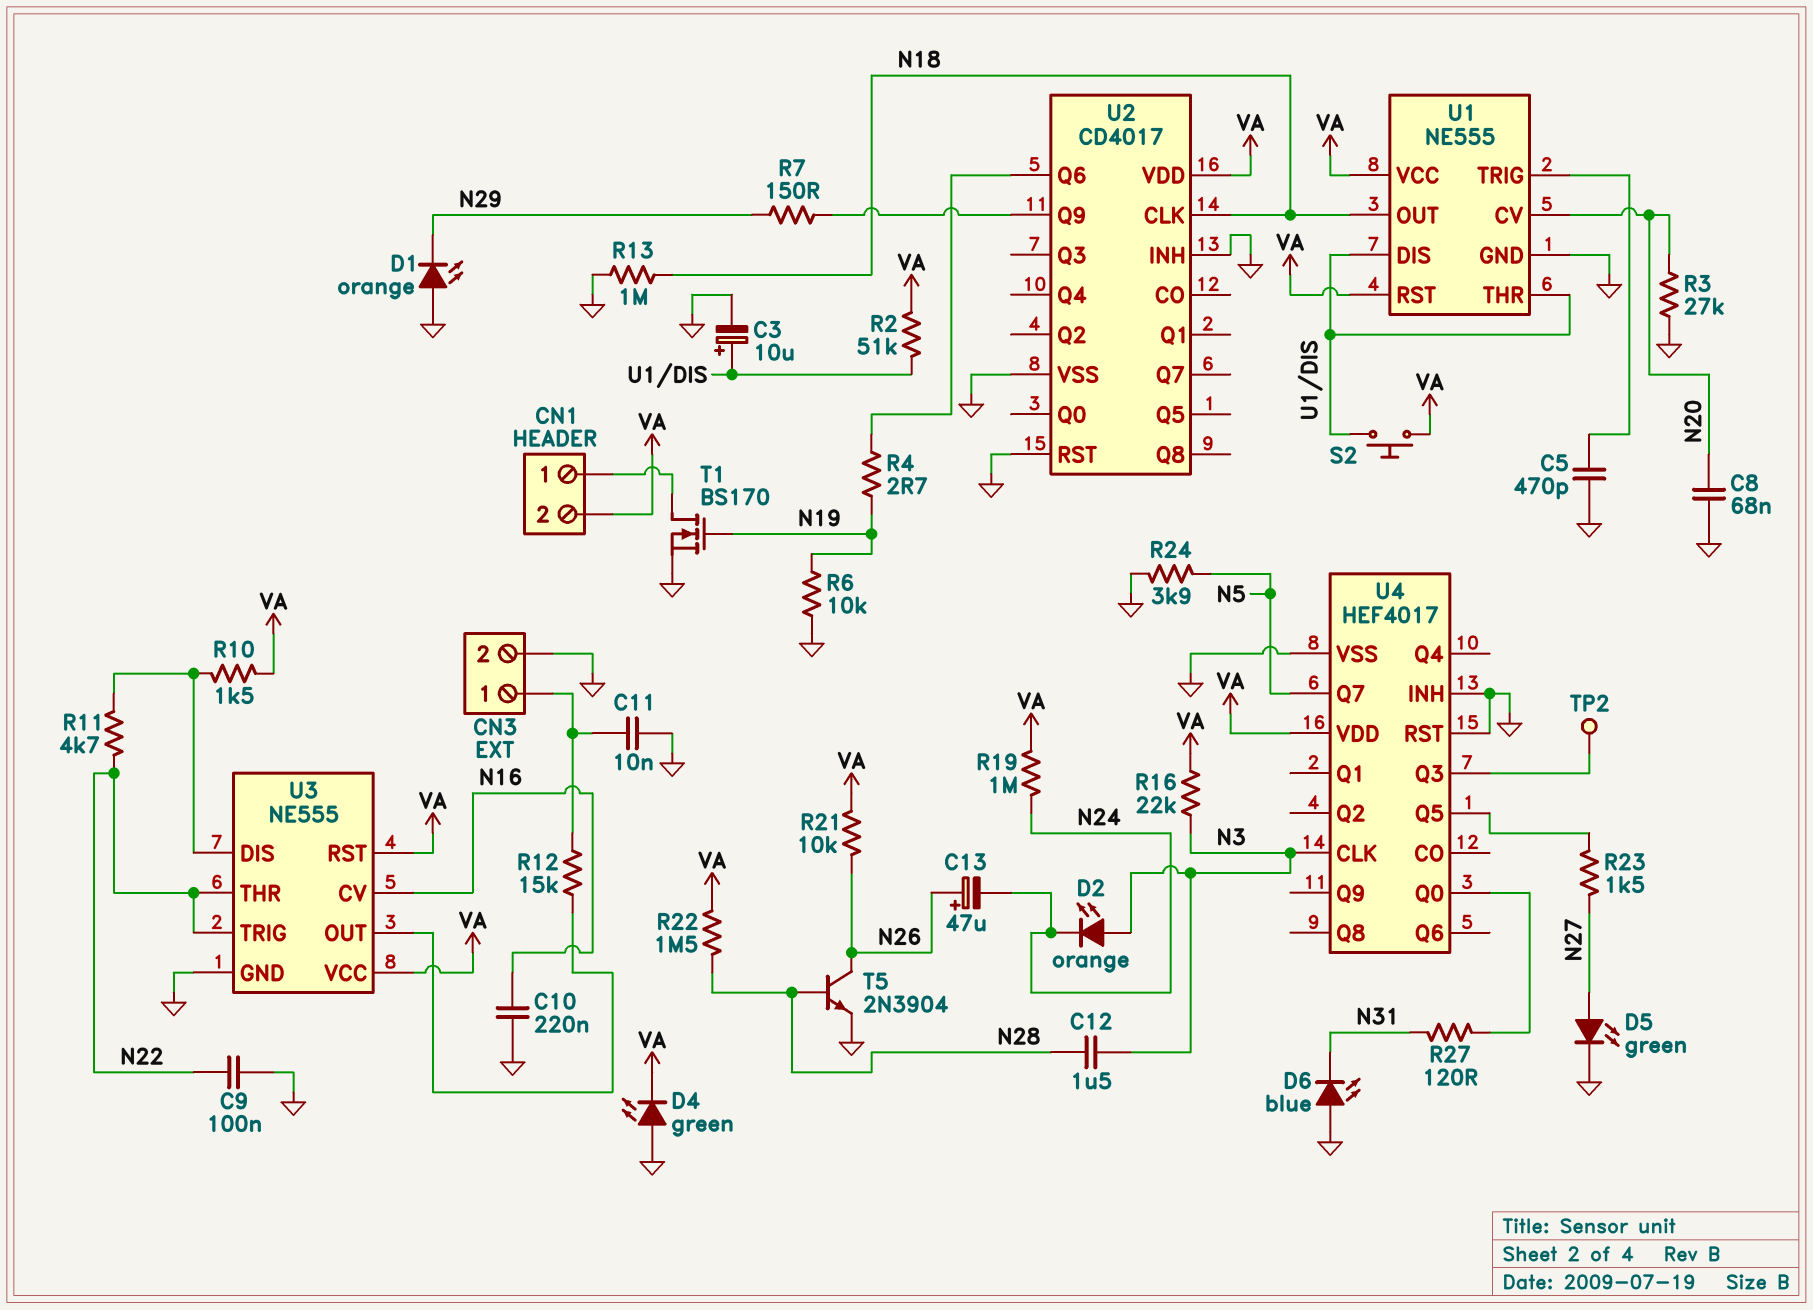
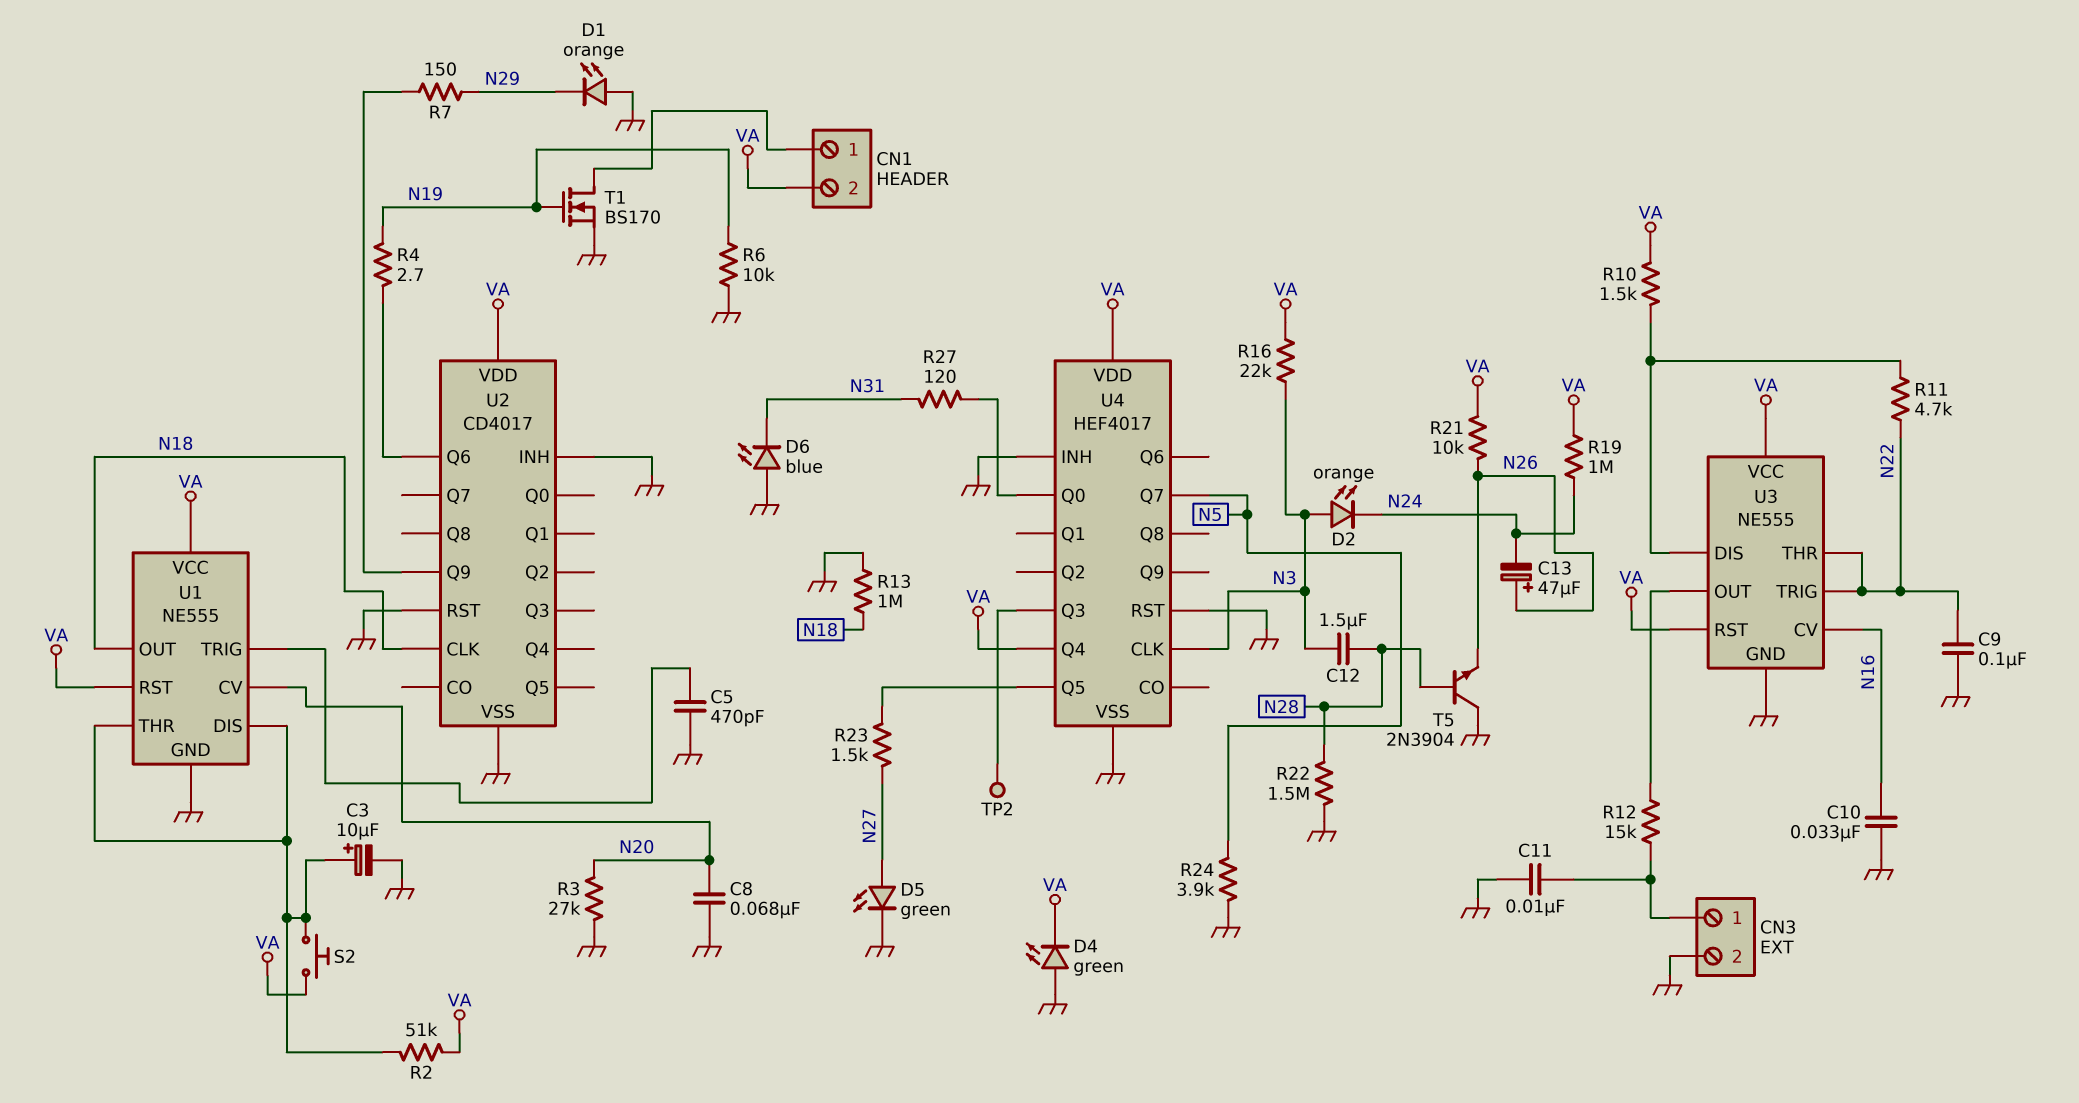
C10: 220nF (GND, N16) -> 33nF (GND, N16)
R22: 1.5M (N28, VA) -> 1.5M (GND, N28)
T5: NPN 2N3904 (B N28, C N26, E GND) -> NPN 2N3904 (B N28, C GND, E N26)
U4 pin Q4: none -> VA

